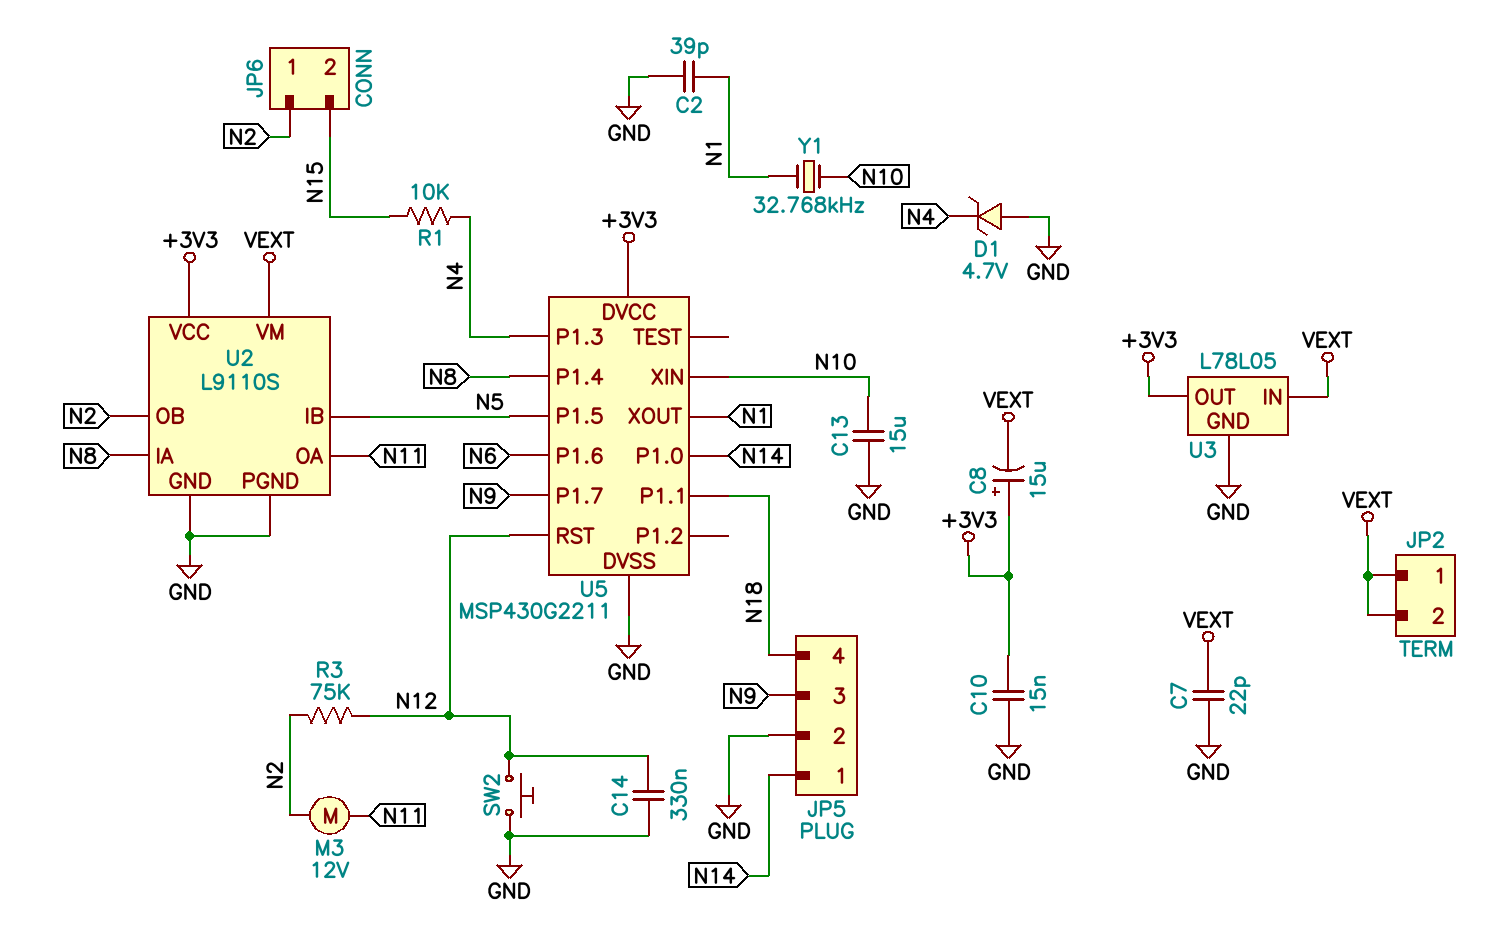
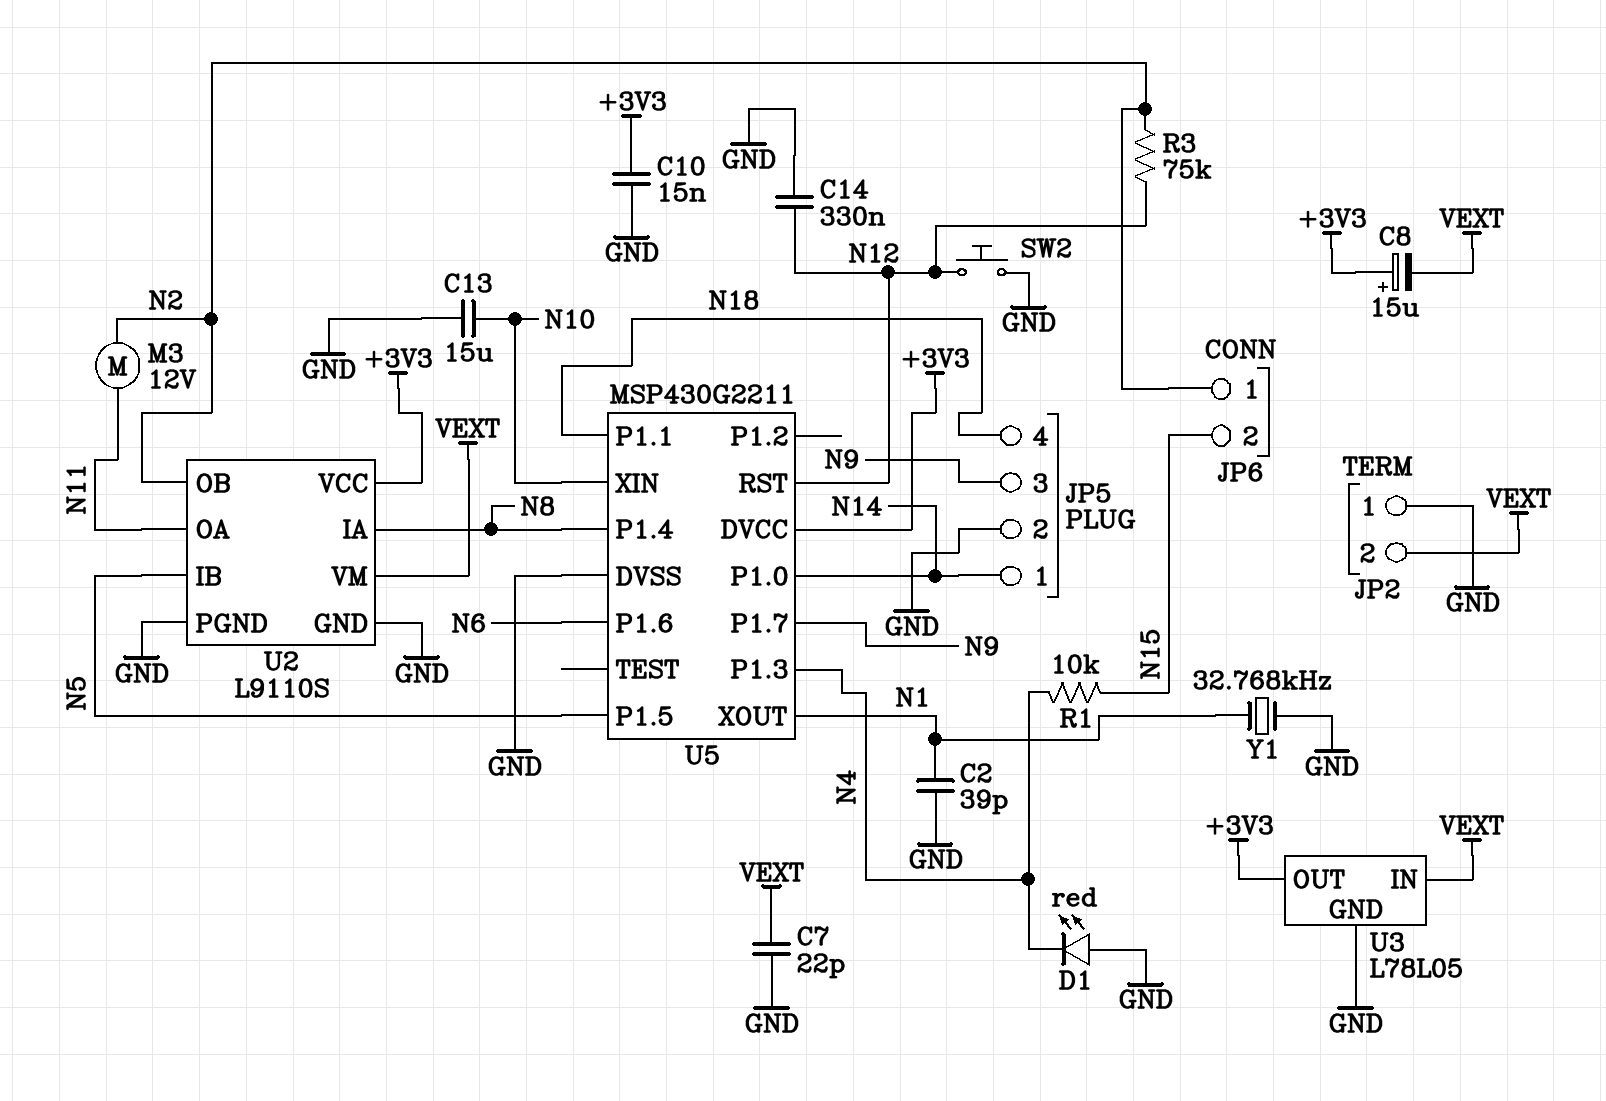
D1: zener 4.7V (A GND, K N4) -> LED red (A GND, K N4)
JP2 pin 1: VEXT -> GND
Y1: 32.768kHz (N1, N10) -> 32.768kHz (GND, N1)

